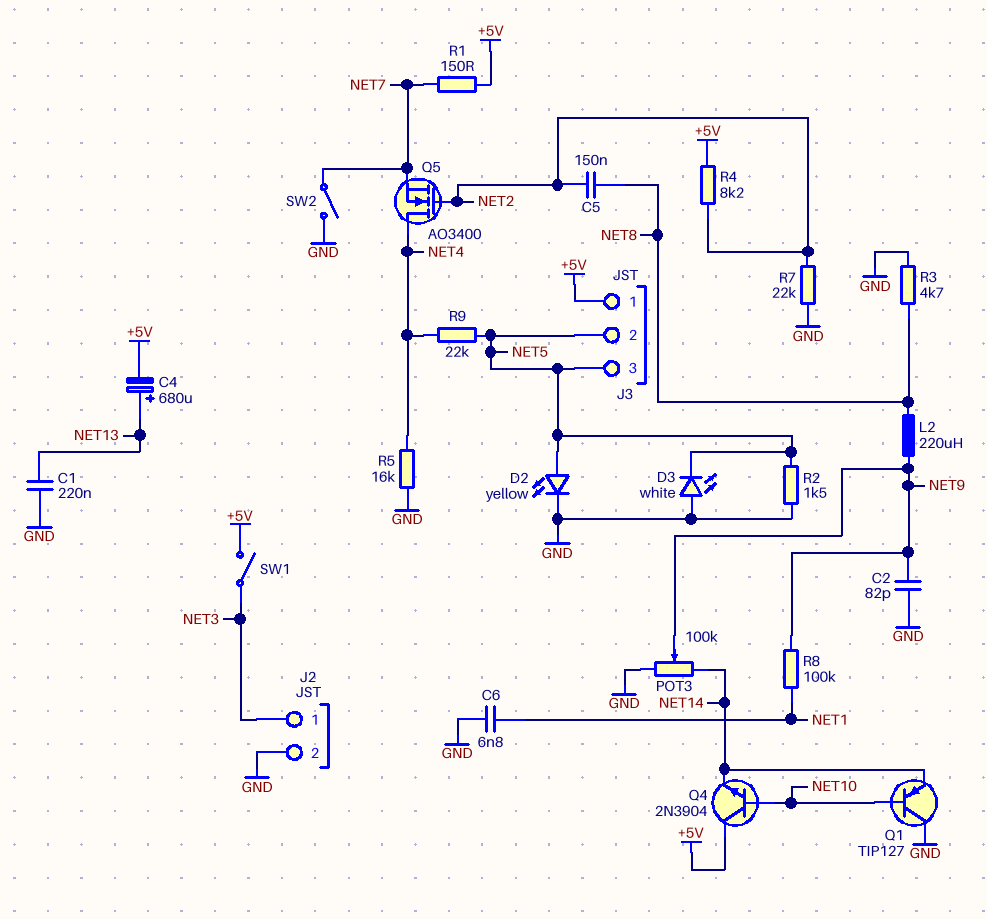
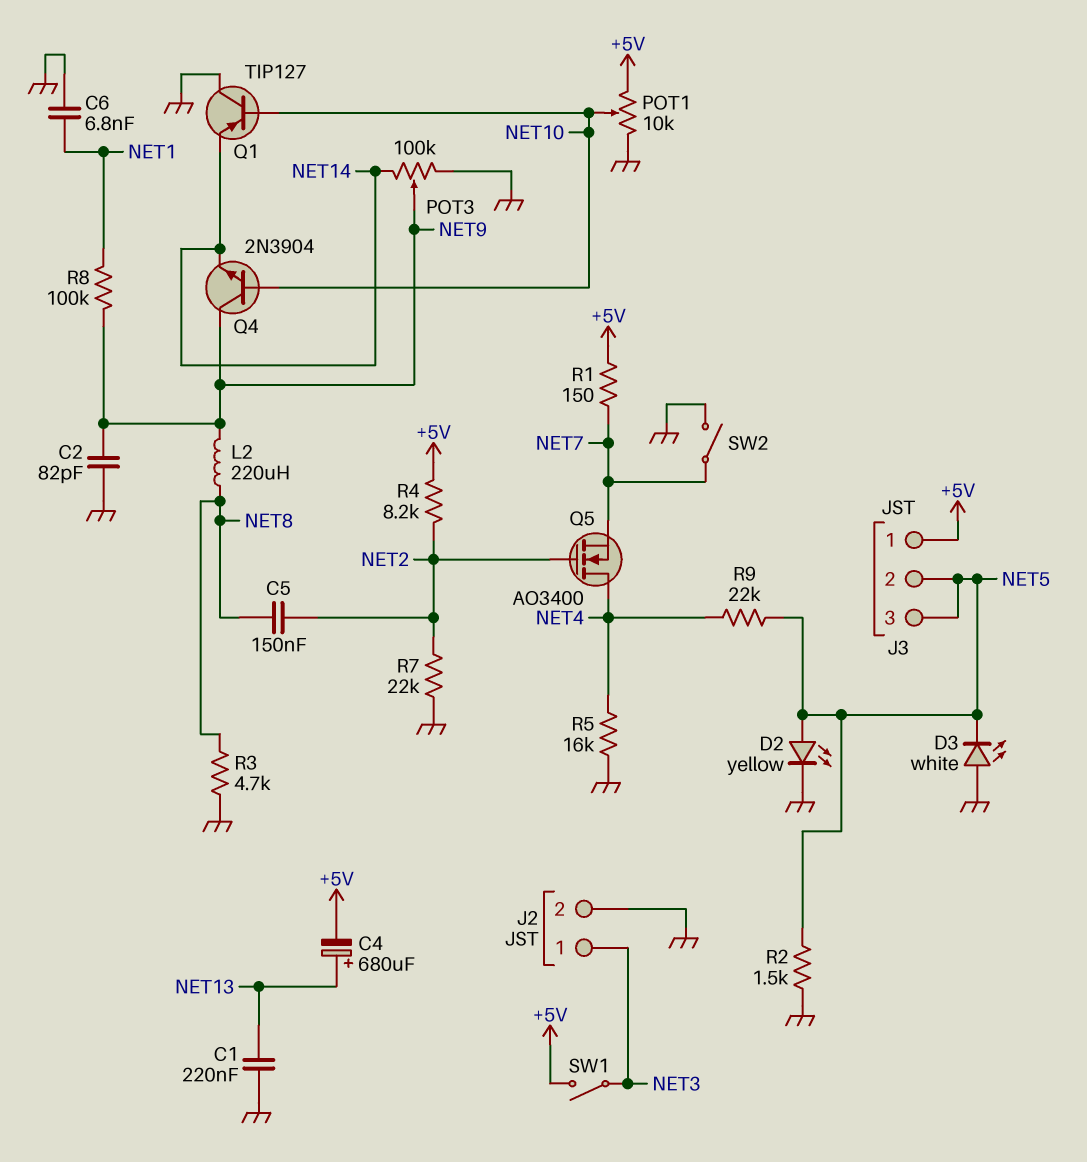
POT1: none -> 10k (+5V, GND, wiper NET10)
Q4: NPN 2N3904 (B NET10, C +5V, E NET14) -> NPN 2N3904 (B NET10, C NET9, E NET14)

